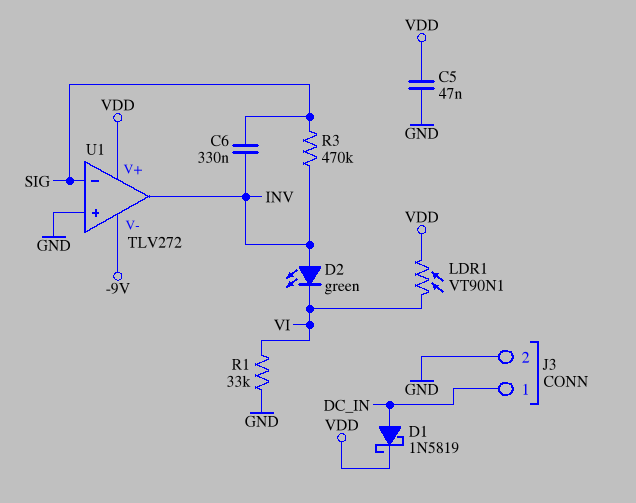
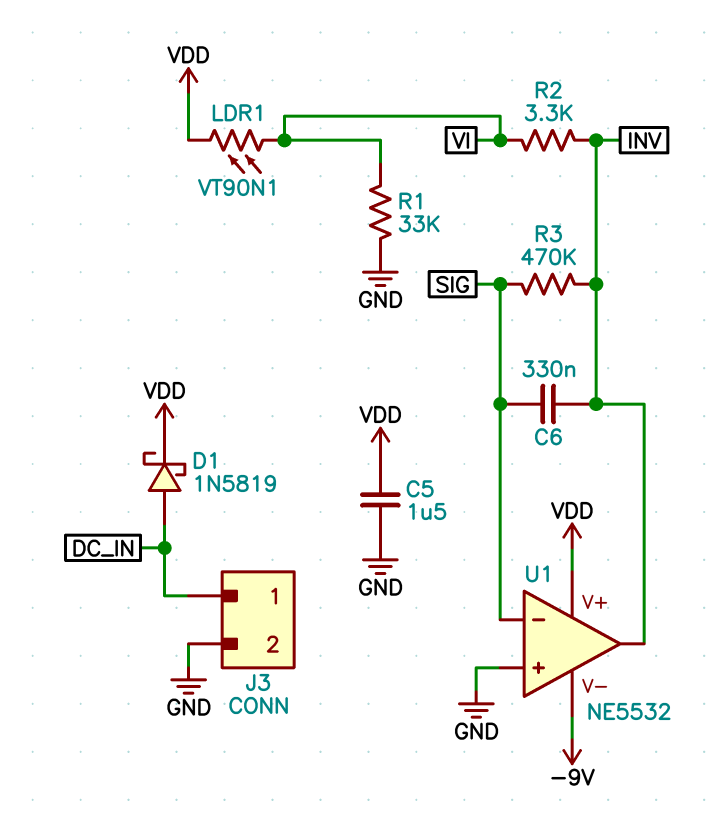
C5: 47nF (GND, VDD) -> 1.5uF (GND, VDD)
D2: LED green (A INV, K VI) -> none
R2: none -> 3.3k (INV, VI)
U1: TLV272 -> NE5532

